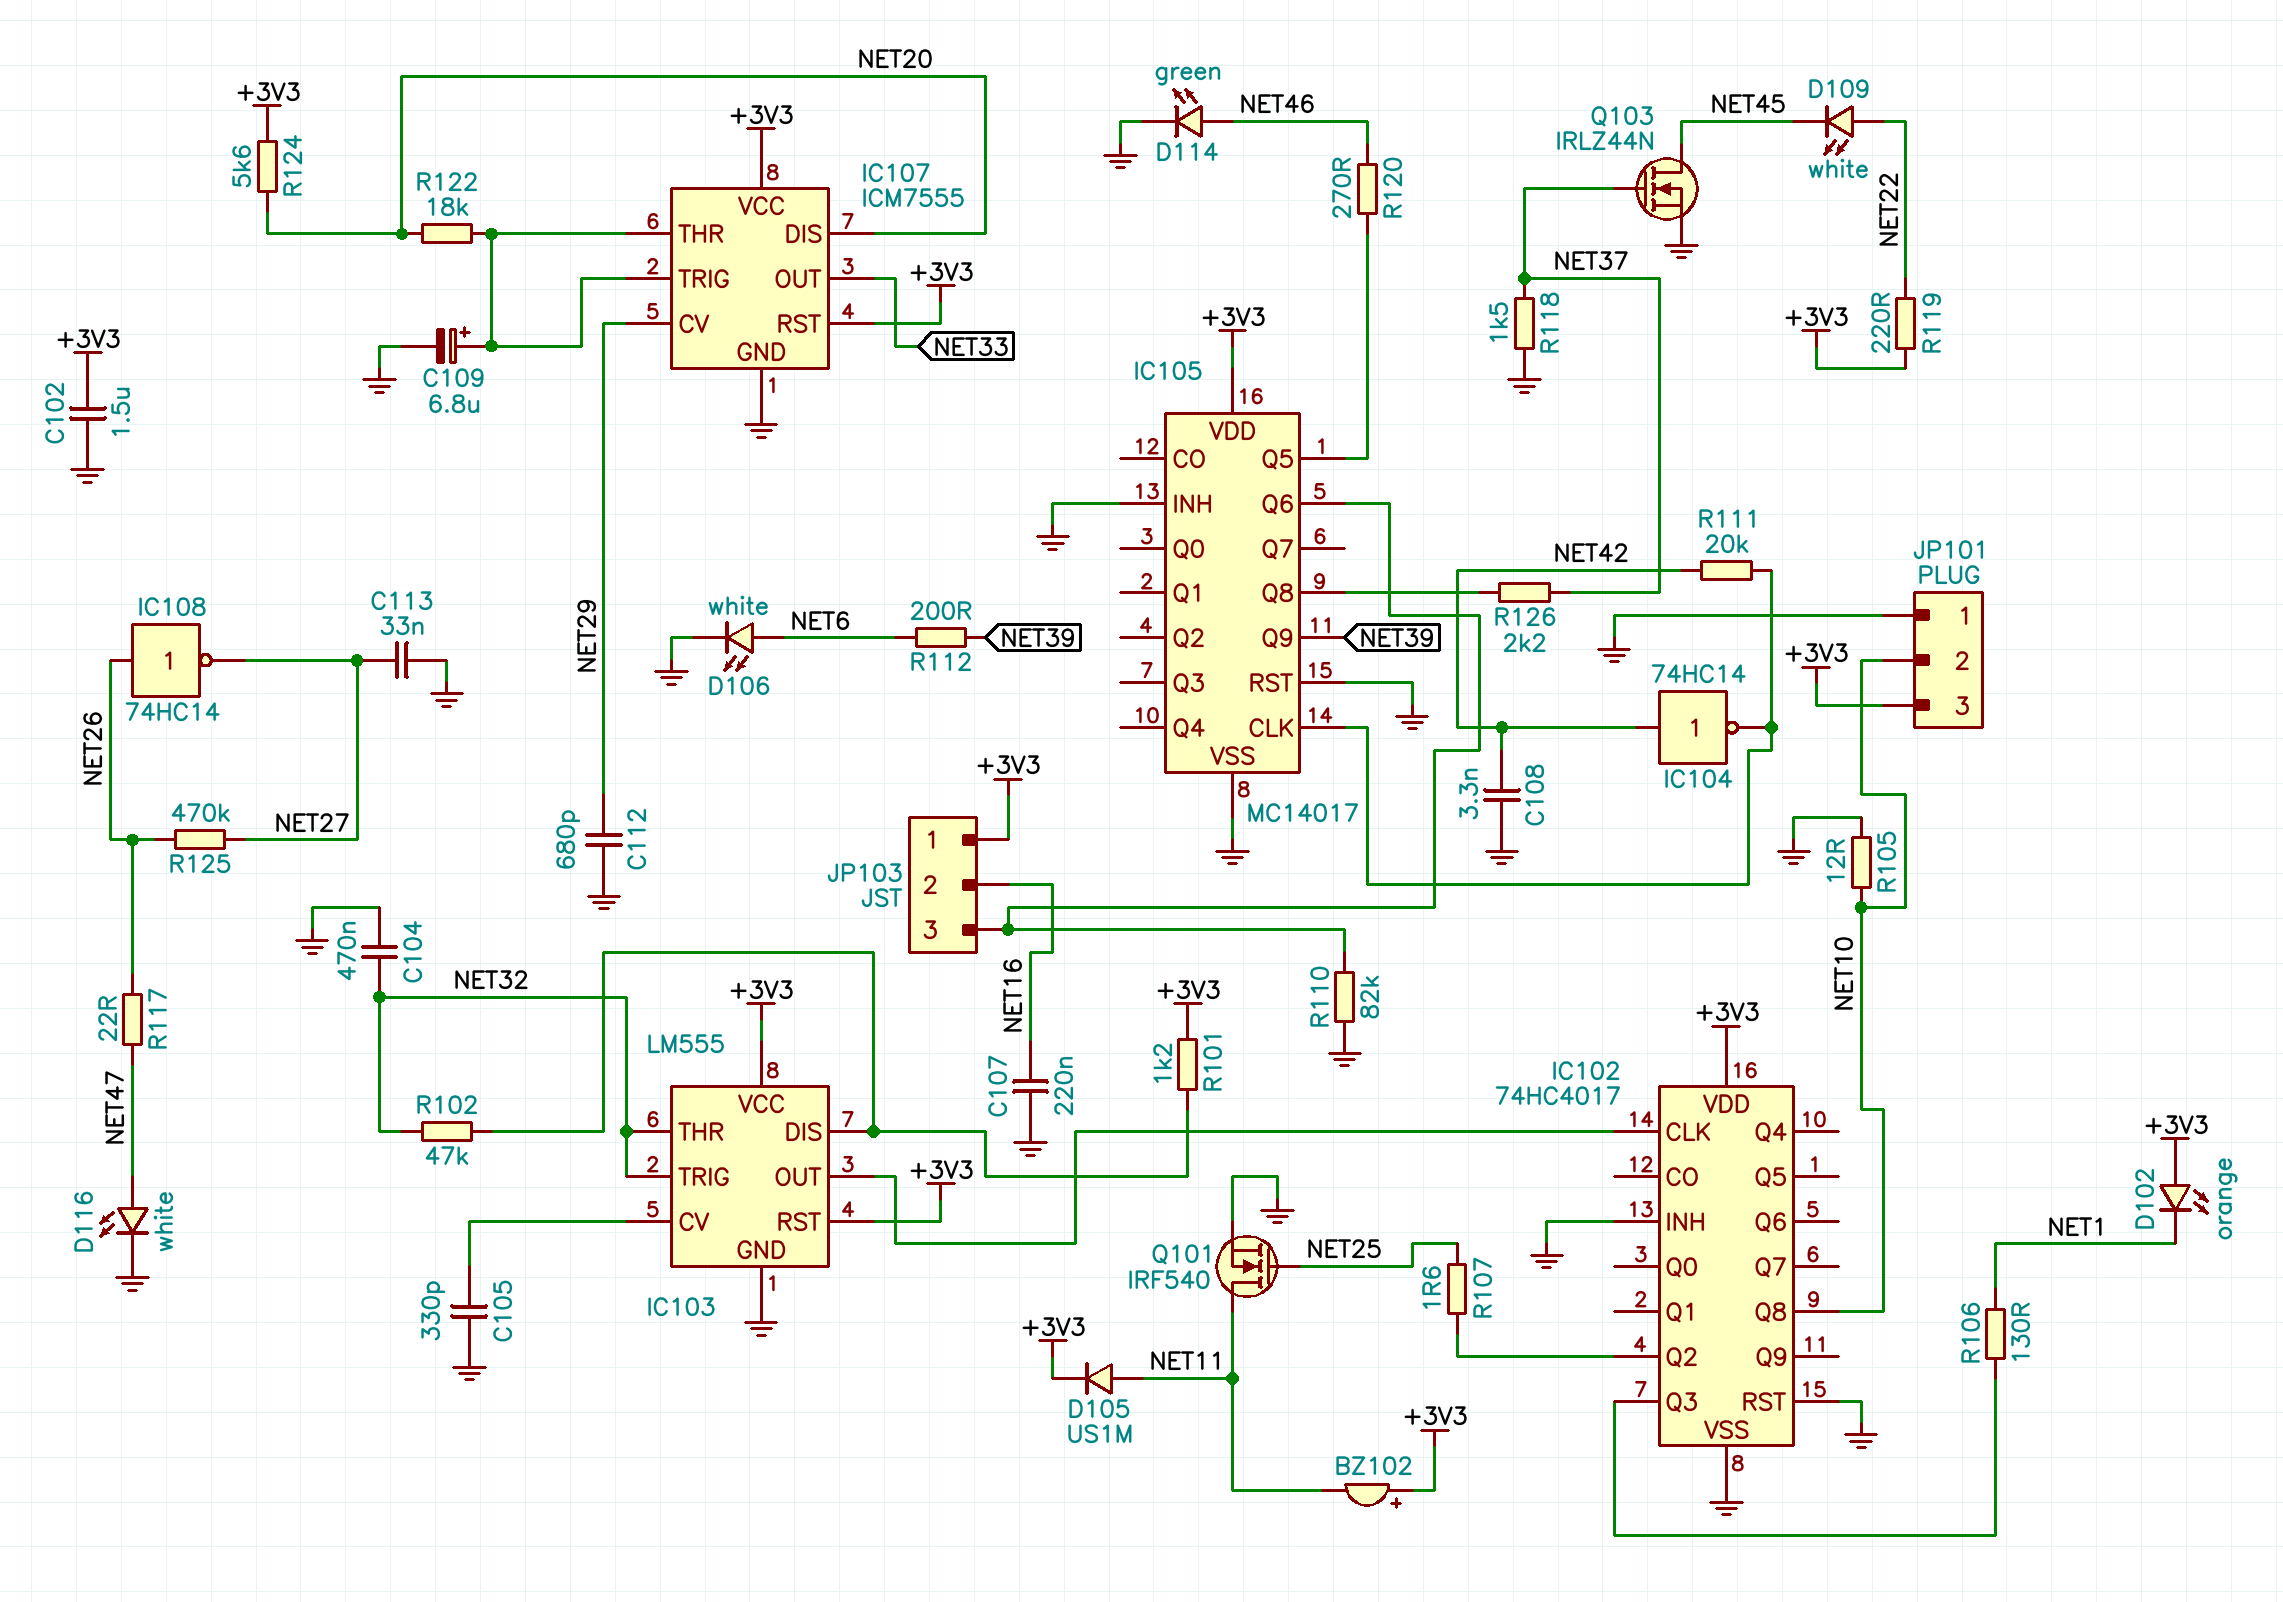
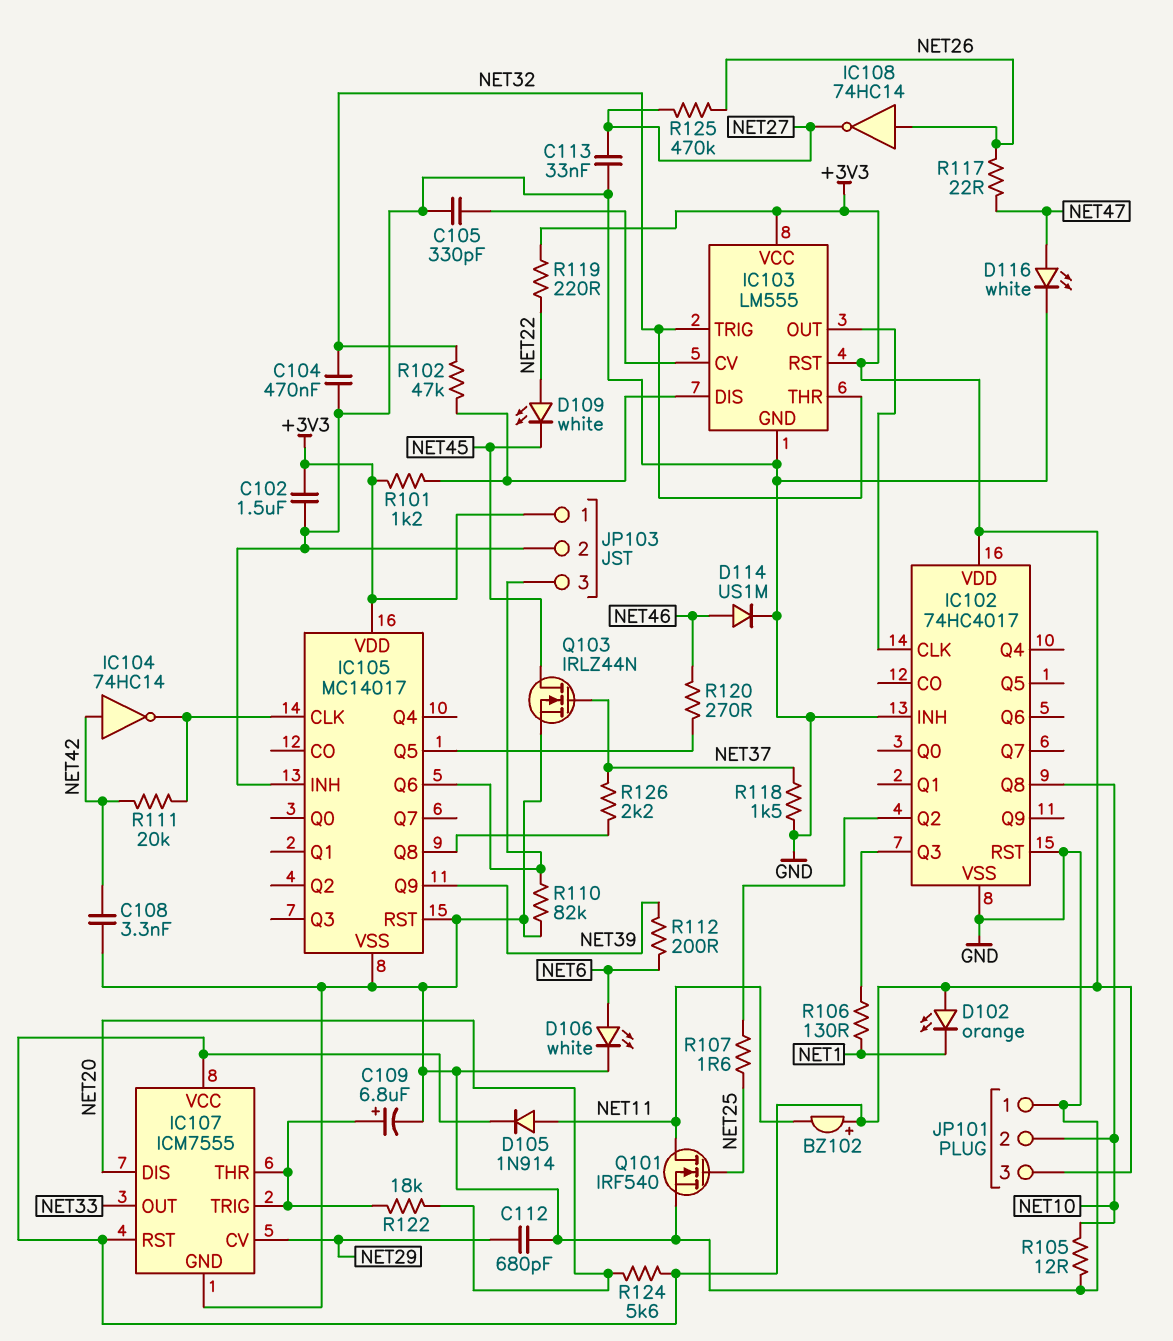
C107: 220nF (GND, NET16) -> none
D105: diode US1M (A NET11, K +3V3) -> diode 1N914 (A NET11, K +3V3)
D114: LED green (A NET46, K GND) -> diode US1M (A NET46, K GND)
JP103 pin 2: NET16 -> GND

